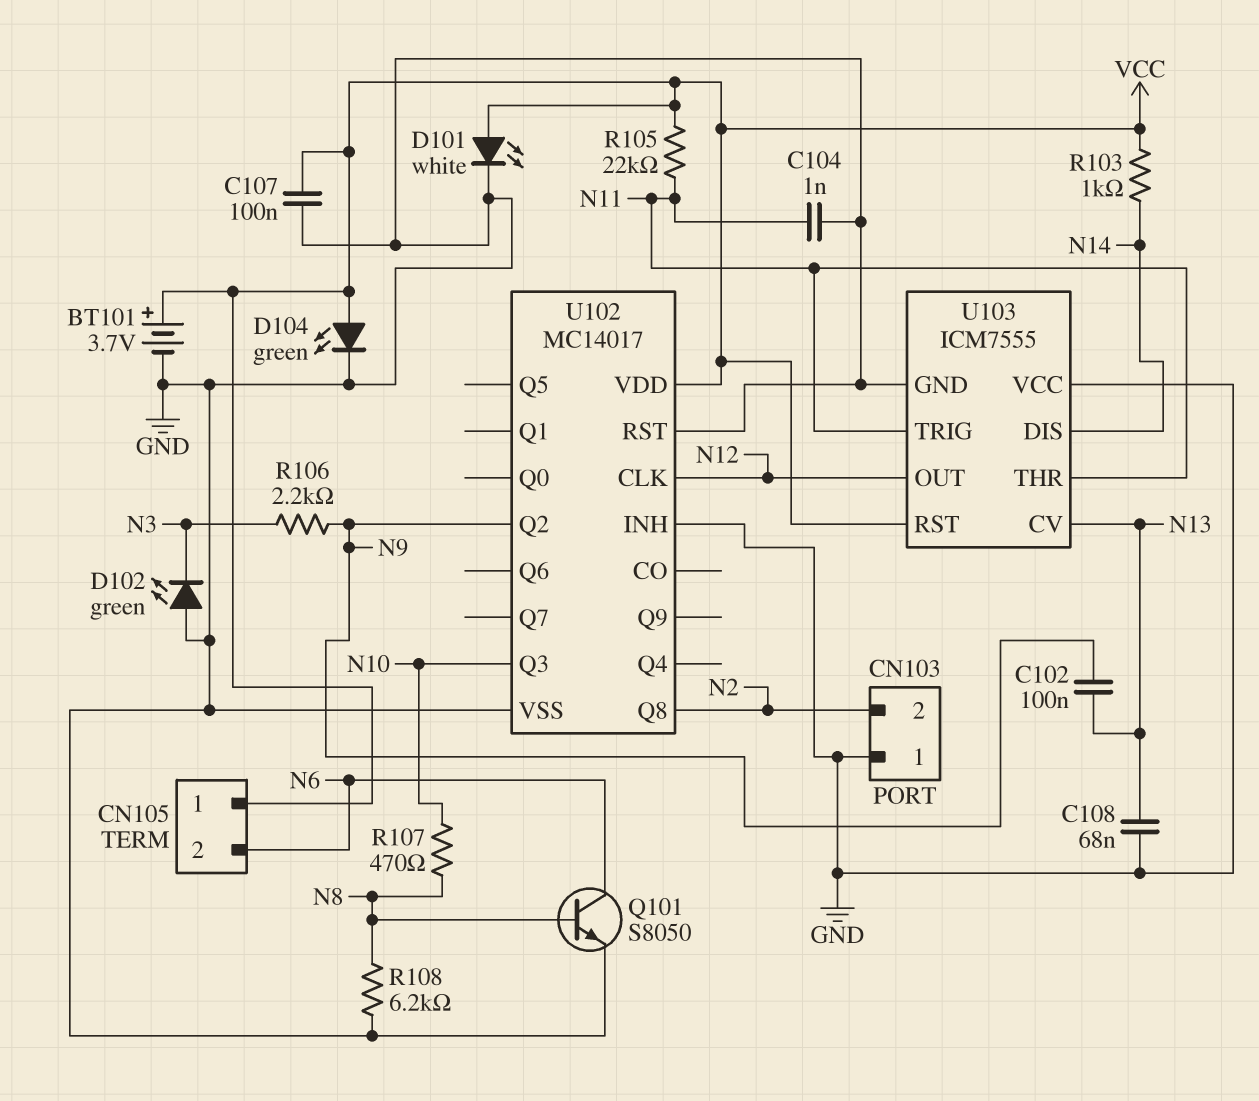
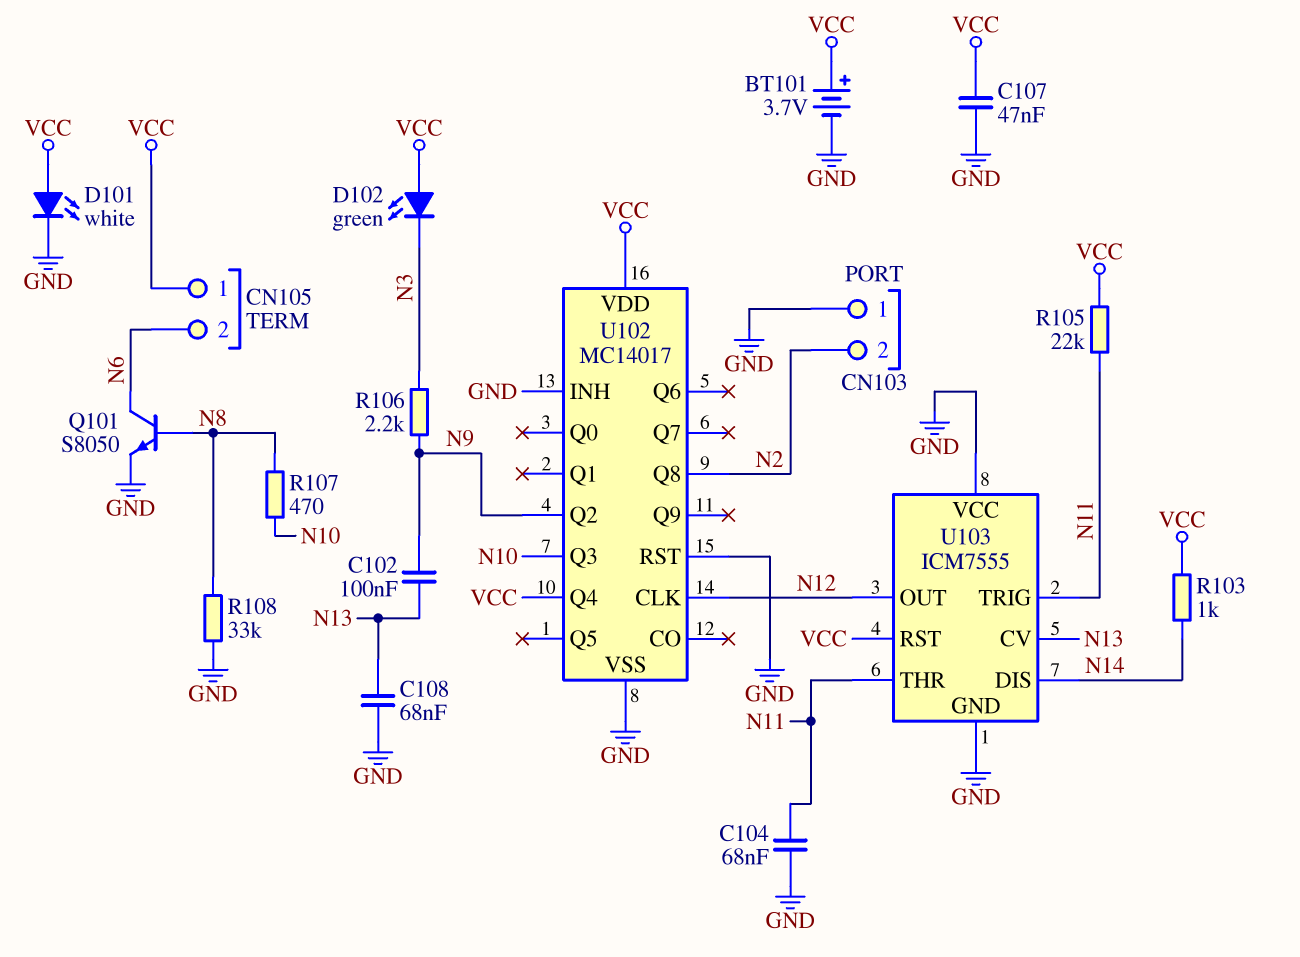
C104: 1nF (GND, N11) -> 68nF (GND, N11)
C107: 100nF (GND, VCC) -> 47nF (GND, VCC)
D102: LED green (A GND, K N3) -> LED green (A VCC, K N3)
D104: LED green (A VCC, K GND) -> none
R108: 6.2k (GND, N8) -> 33k (GND, N8)
U102 pin Q4: none -> VCC

